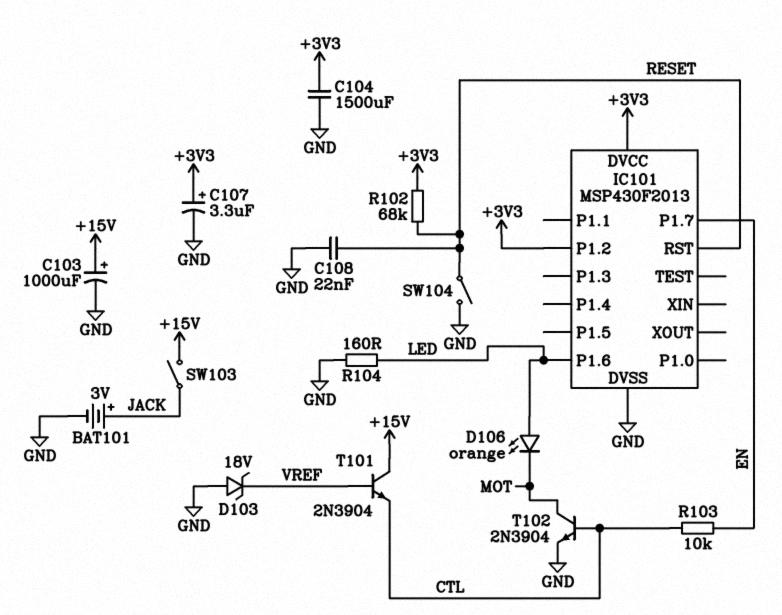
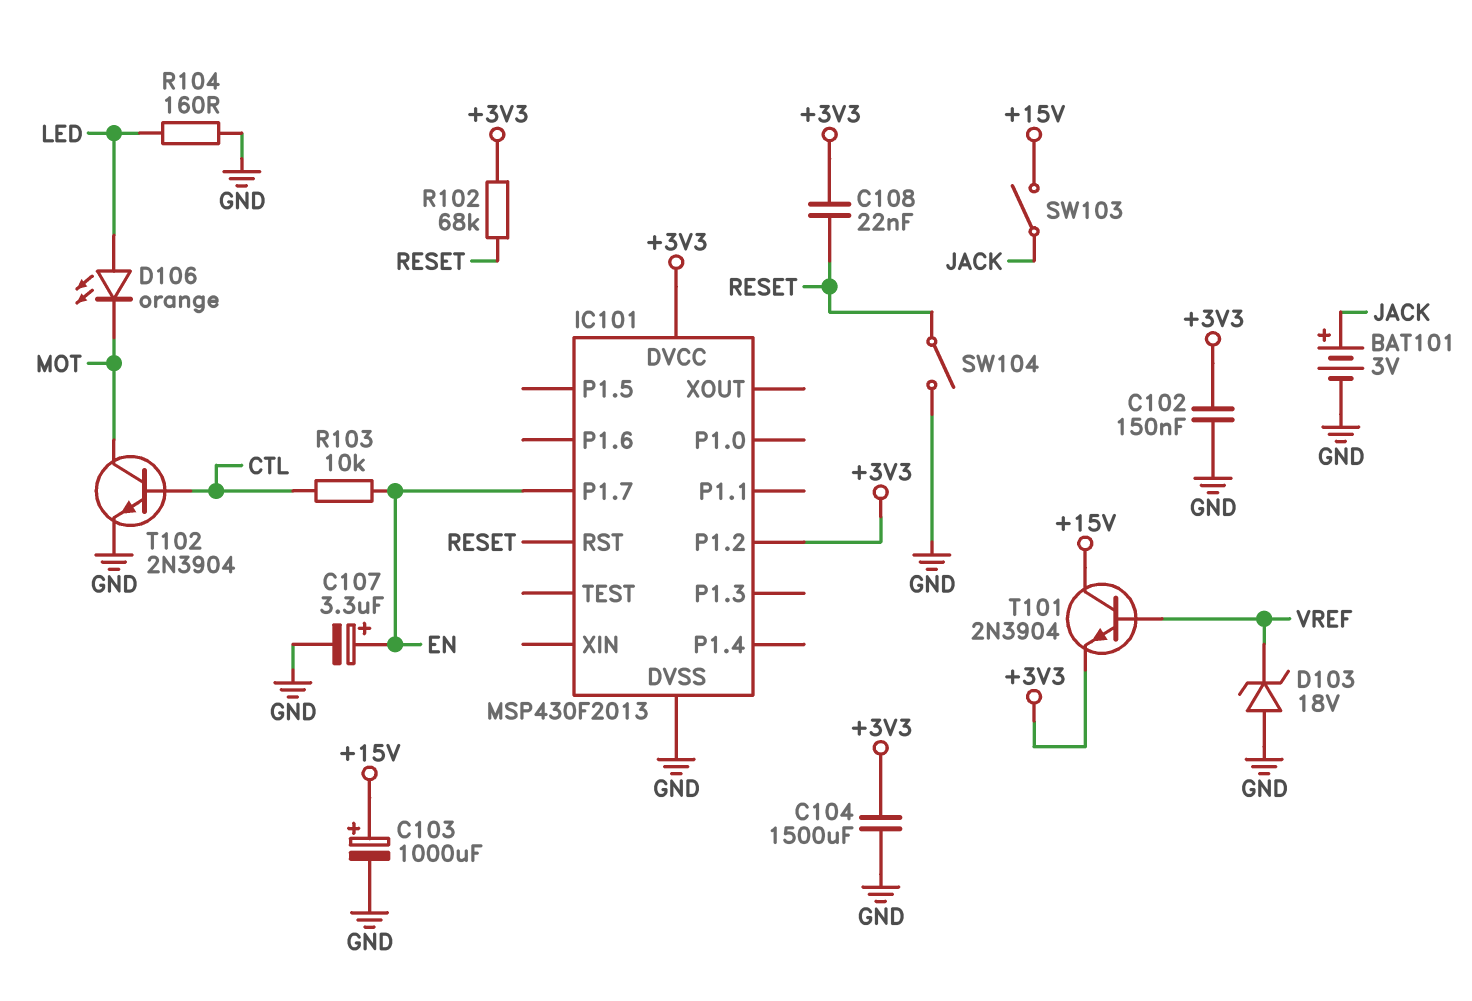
C102: none -> 150nF (+3V3, GND)
C107: 3.3uF (plus +3V3, minus GND) -> 3.3uF (plus EN, minus GND)
C108: 22nF (GND, RESET) -> 22nF (+3V3, RESET)
IC101 pin P1.6: LED -> none
T101: NPN 2N3904 (B VREF, C +15V, E CTL) -> NPN 2N3904 (B VREF, C +15V, E +3V3)

